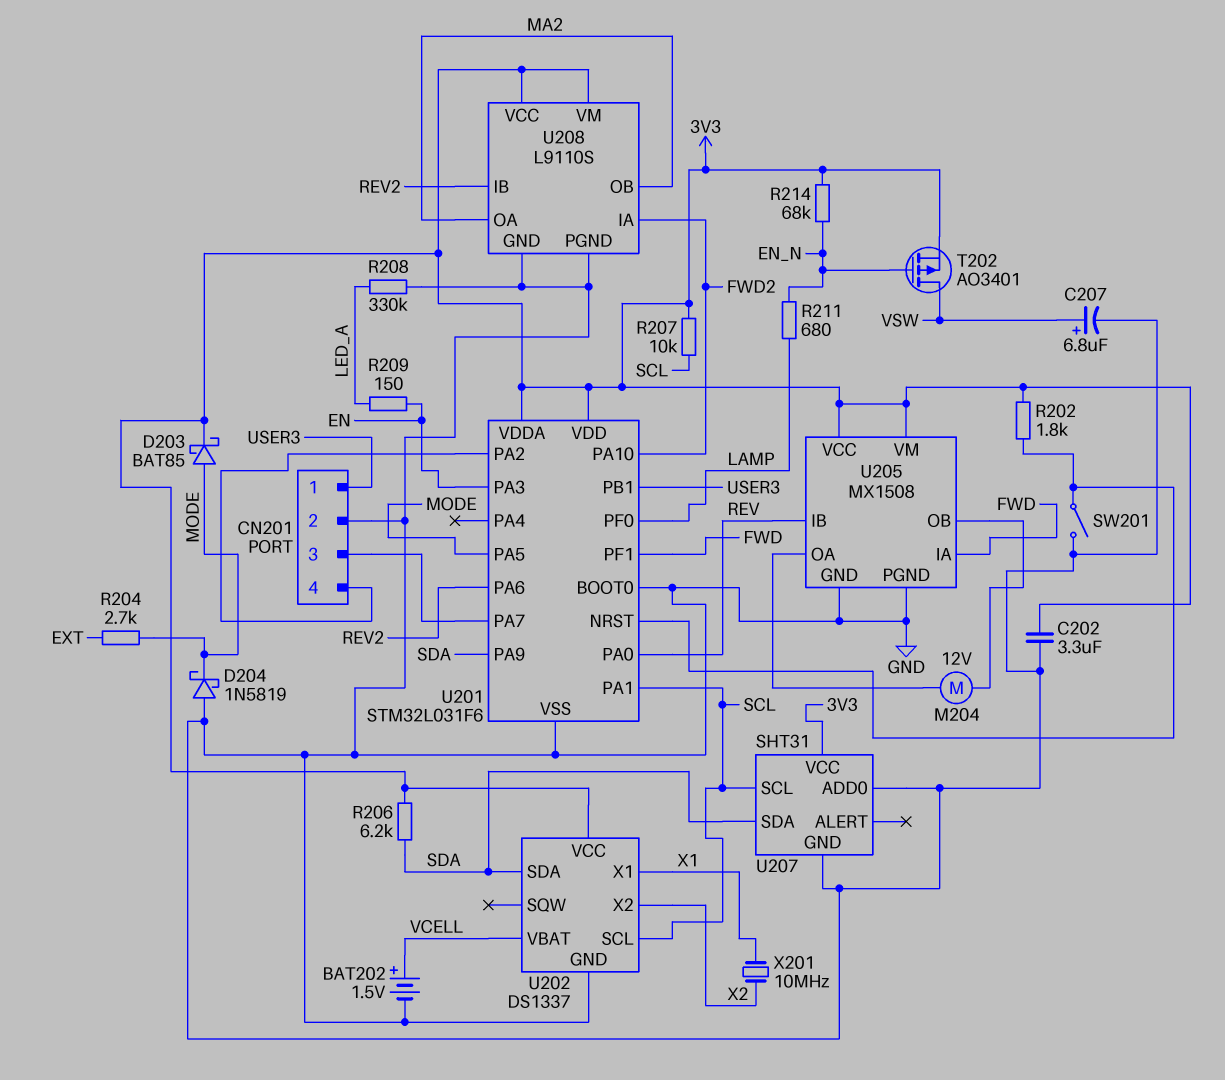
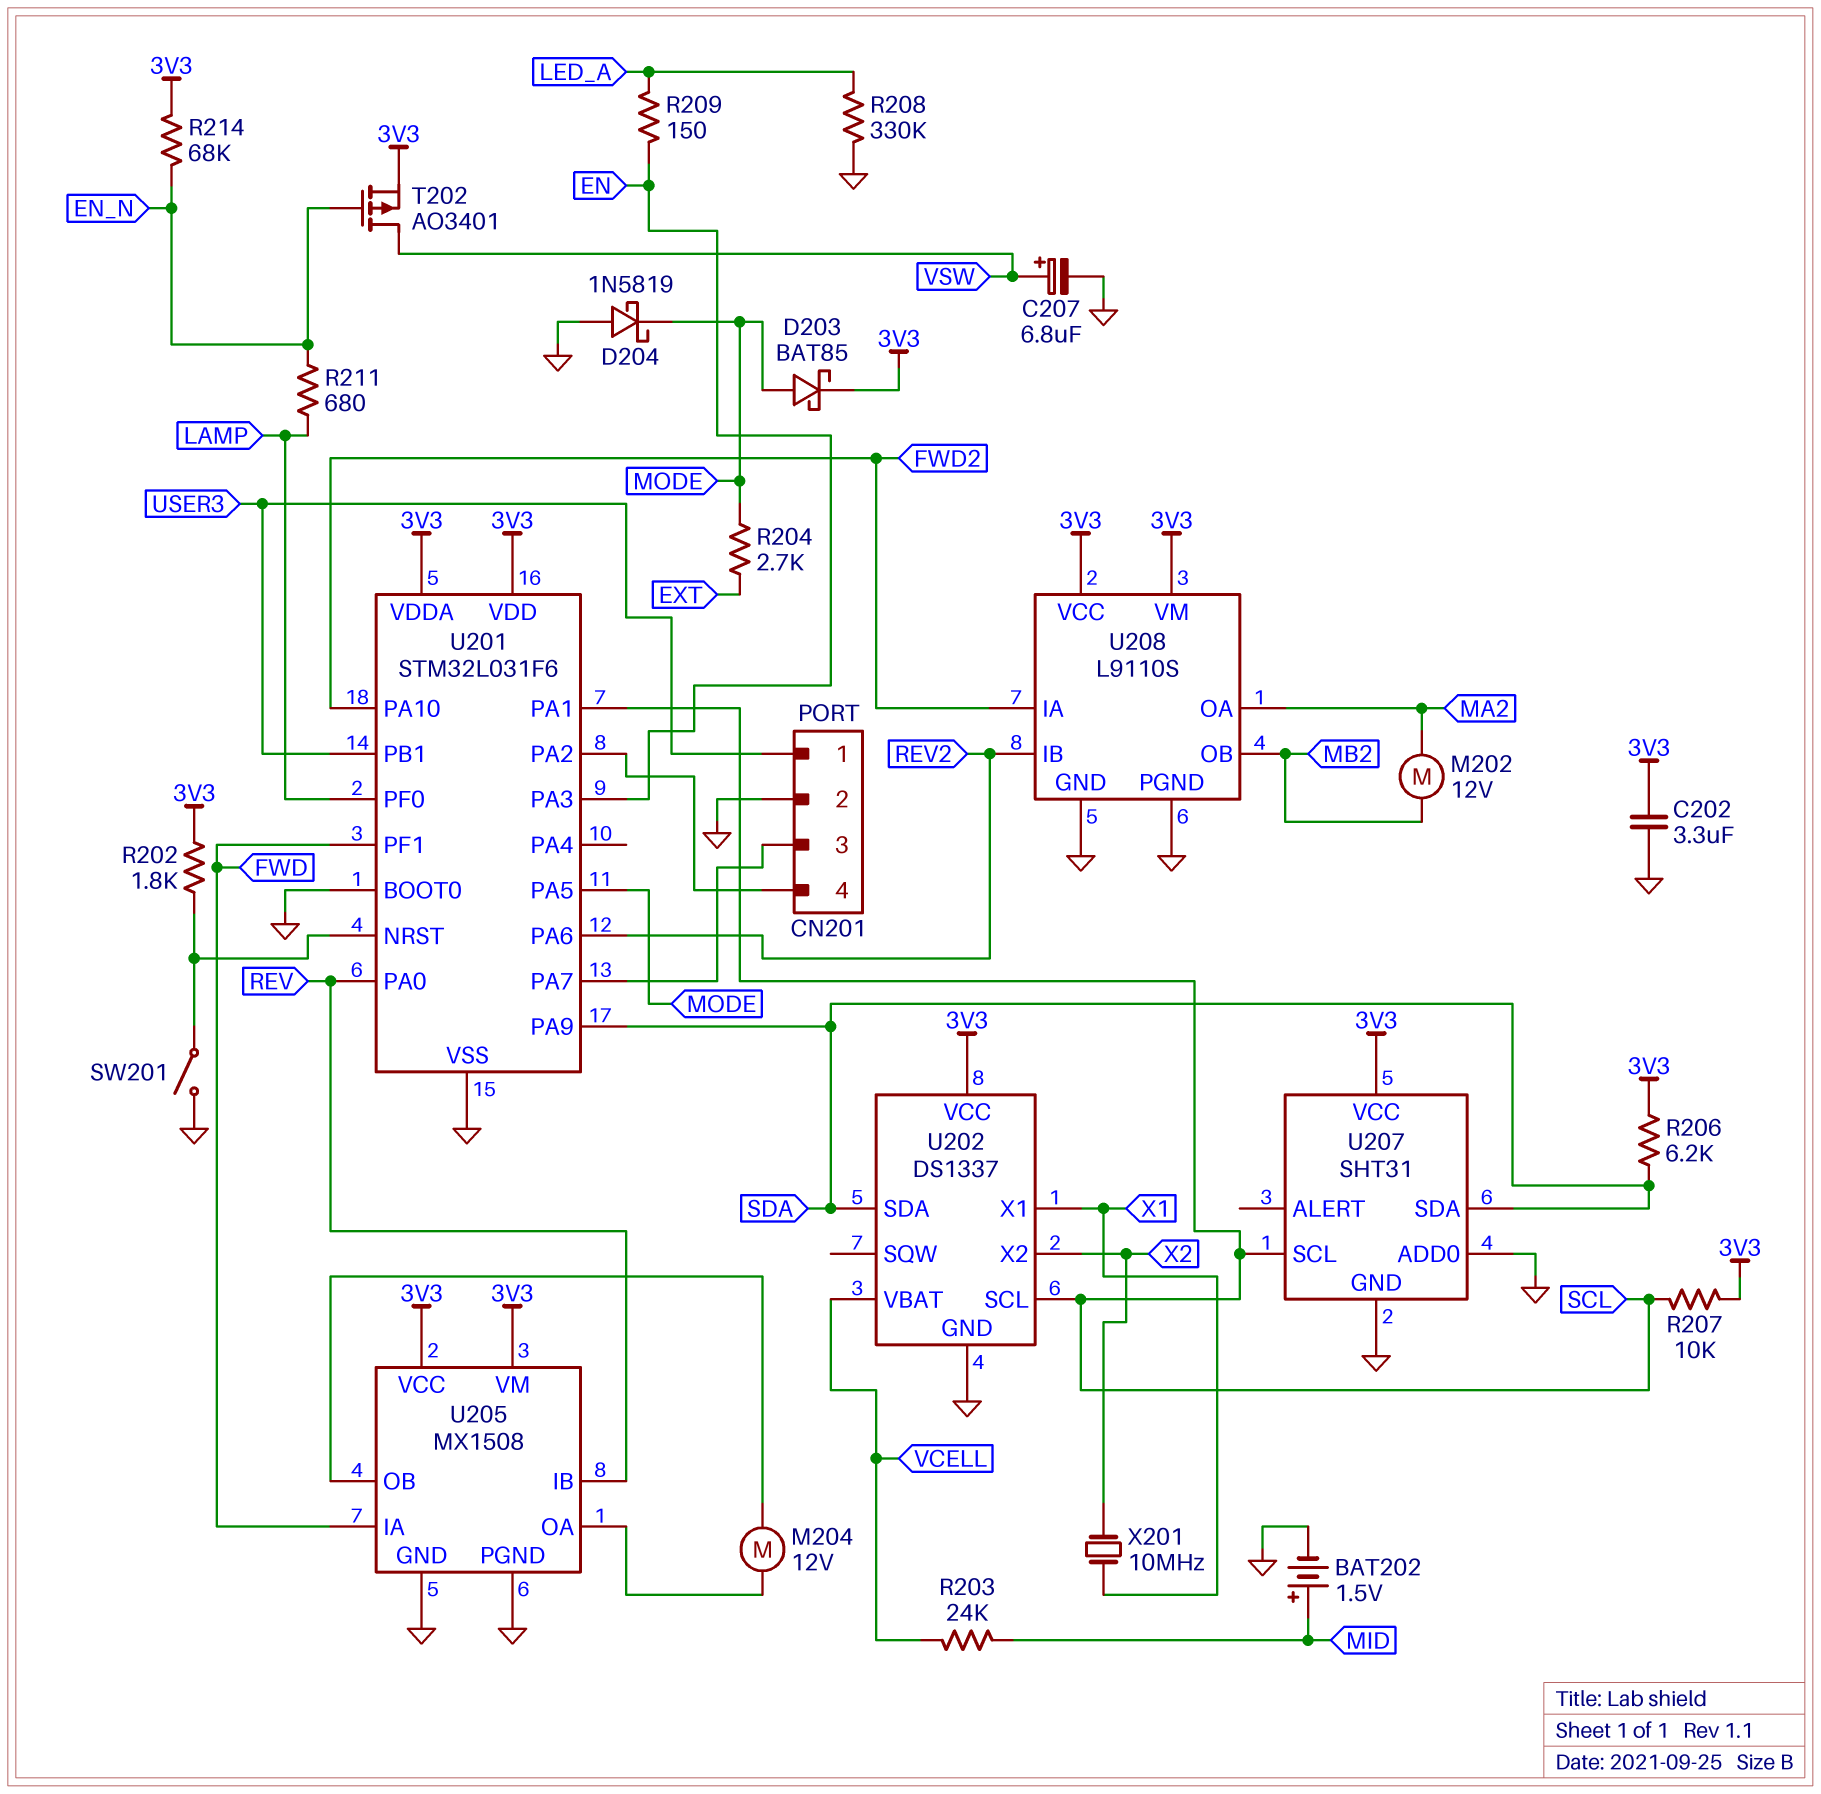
BAT202: 1.5V (plus VCELL, minus GND) -> 1.5V (plus MID, minus GND)
M202: none -> motor 12V (MA2, MB2)
R203: none -> 24k (MID, VCELL)
U208 pin OB: MA2 -> MB2

